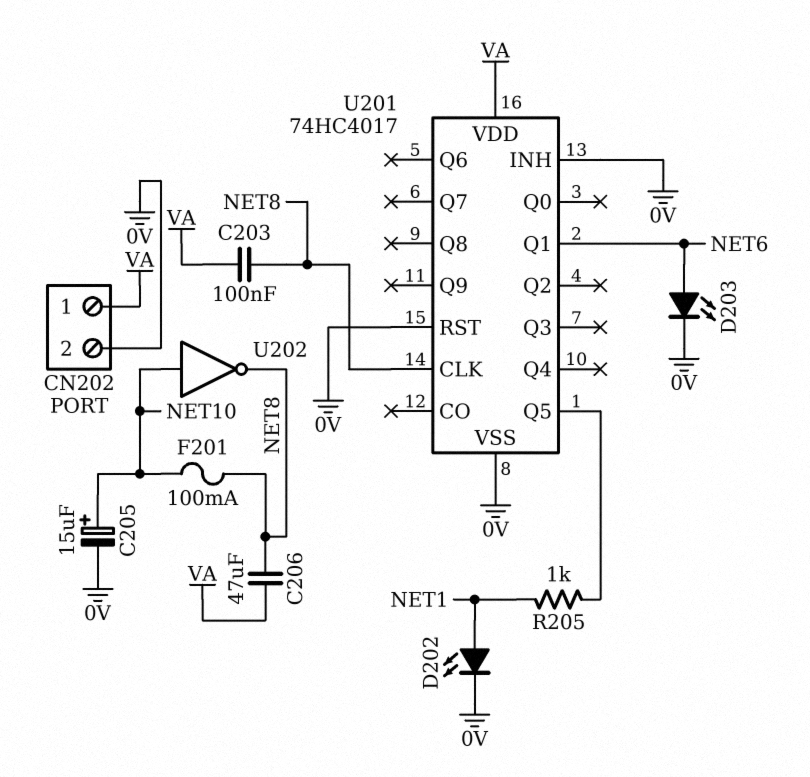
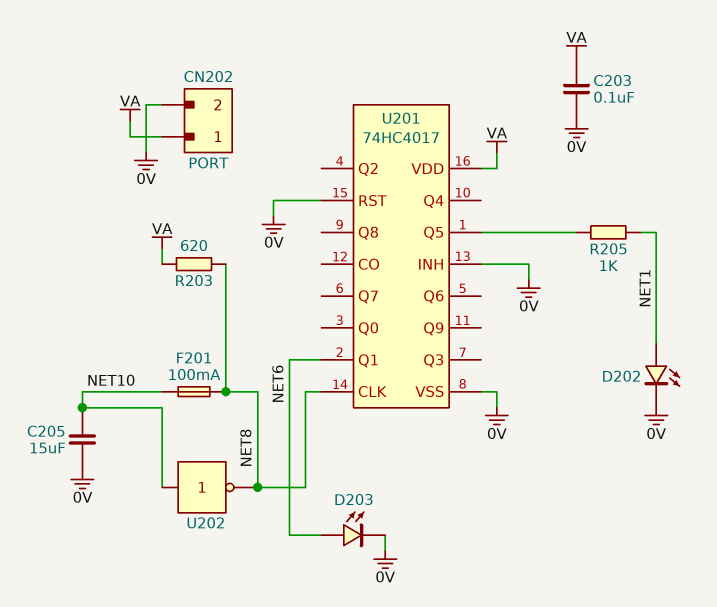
C203: 100nF (NET8, VA) -> 100nF (0V, VA)
C205: 15uF (plus NET10, minus 0V) -> 15uF (0V, NET10)
C206: 47uF (NET8, VA) -> none
R203: none -> 620 (NET8, VA)

